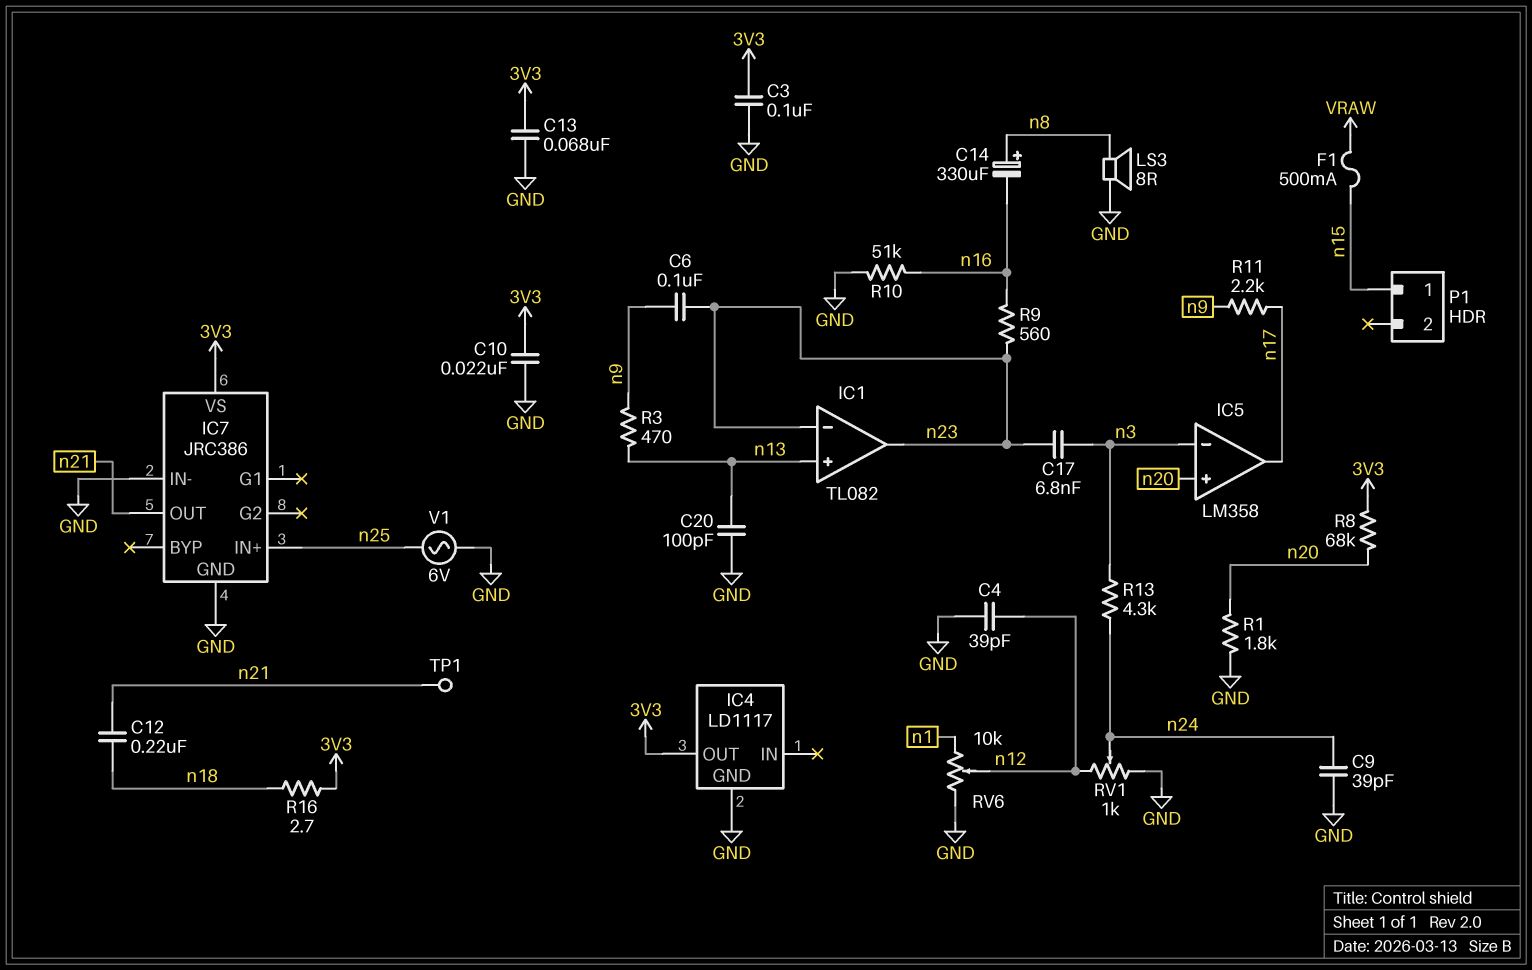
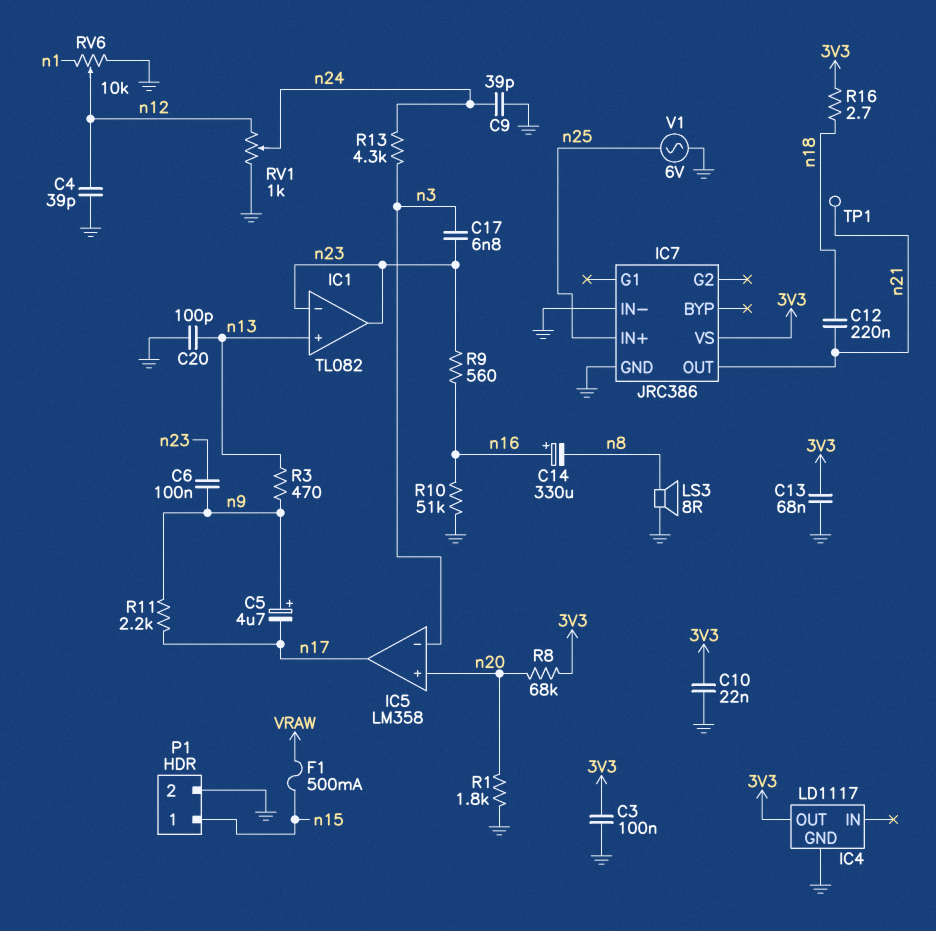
C5: none -> 4.7uF (plus n9, minus n17)
C14: 330uF (plus n8, minus n16) -> 330uF (plus n16, minus n8)
P1 pin 2: none -> GND

